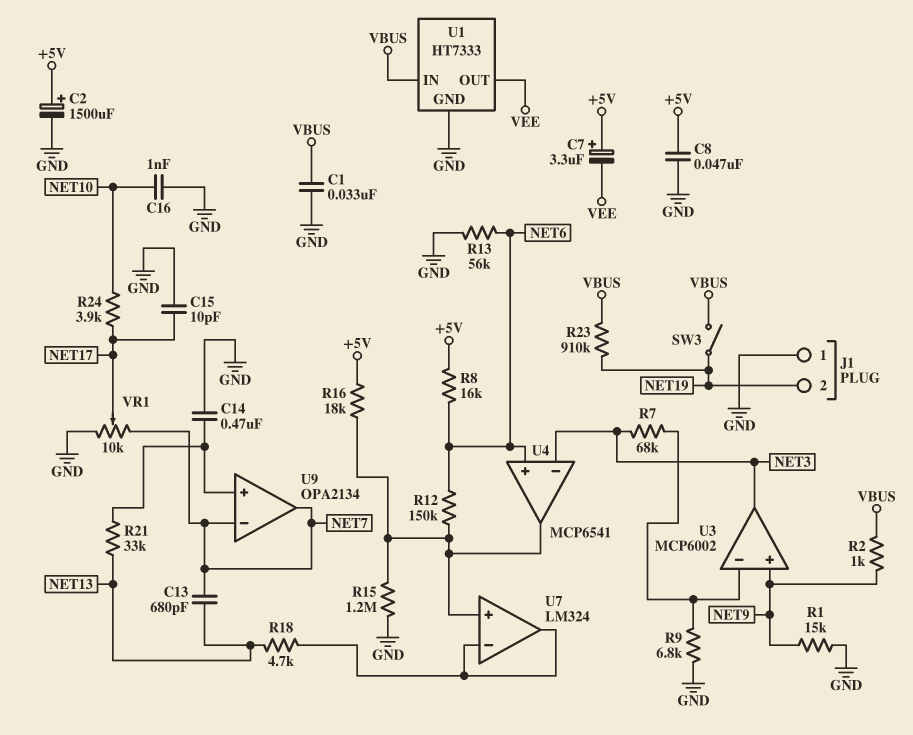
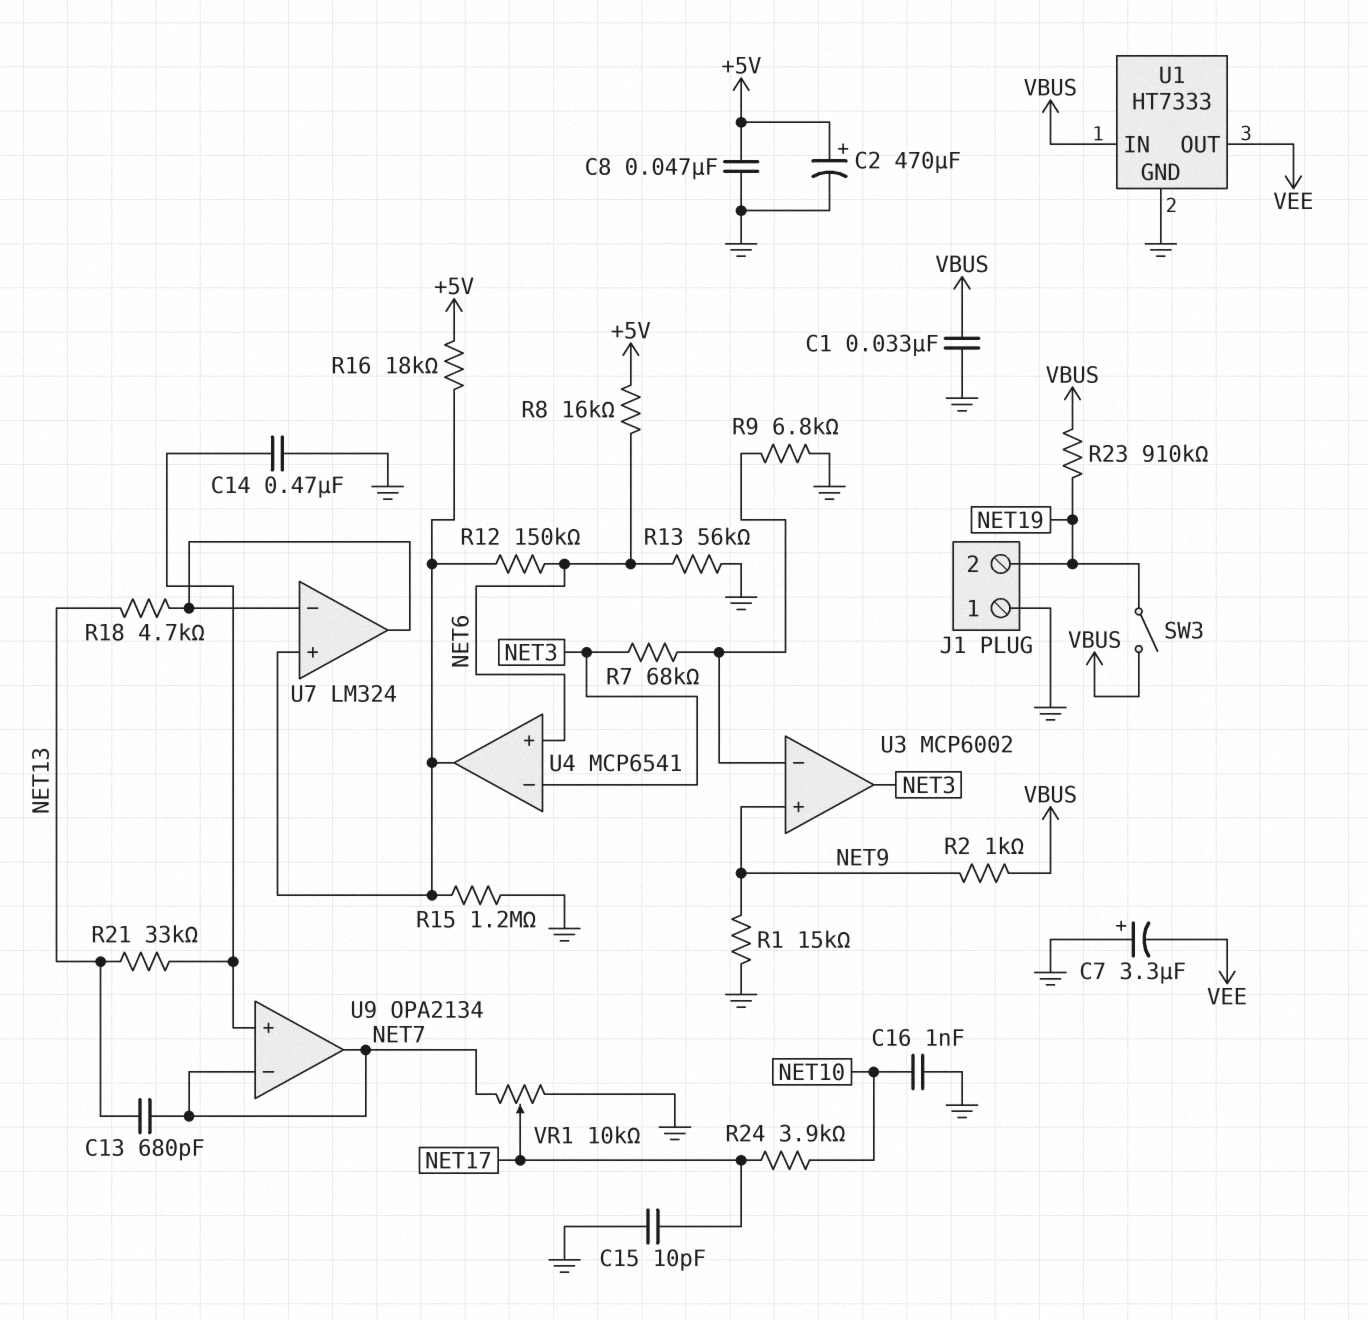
C2: 1500uF (plus +5V, minus GND) -> 470uF (plus +5V, minus GND)
C7: 3.3uF (plus +5V, minus VEE) -> 3.3uF (plus GND, minus VEE)

